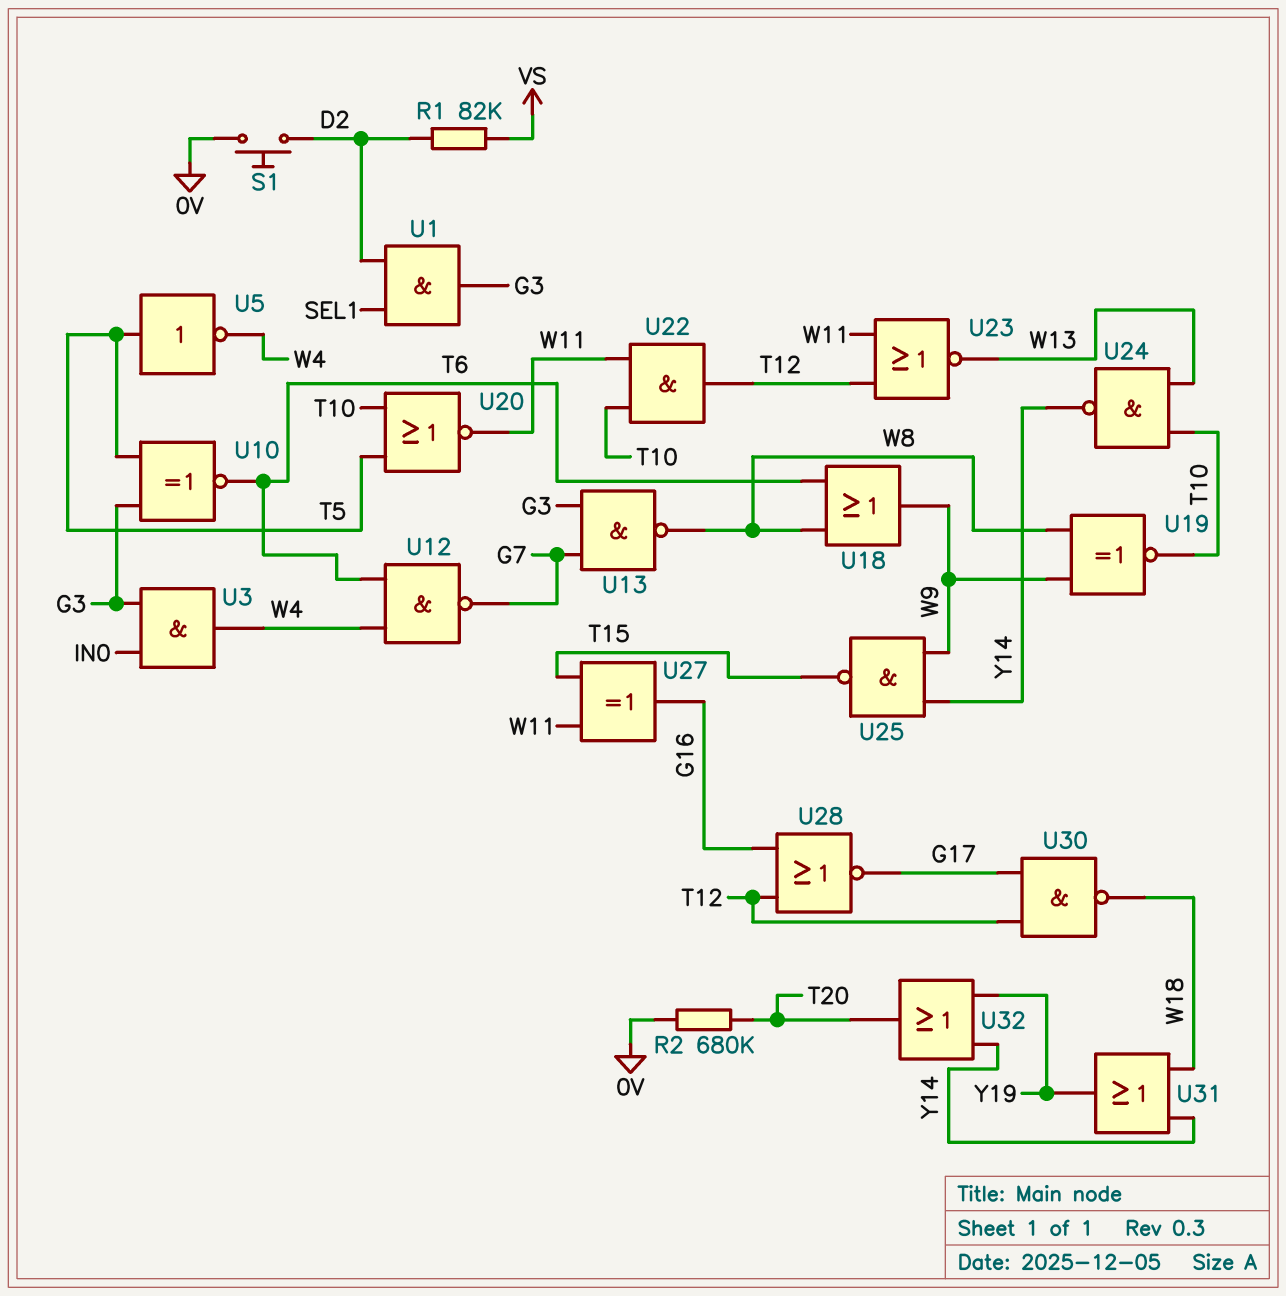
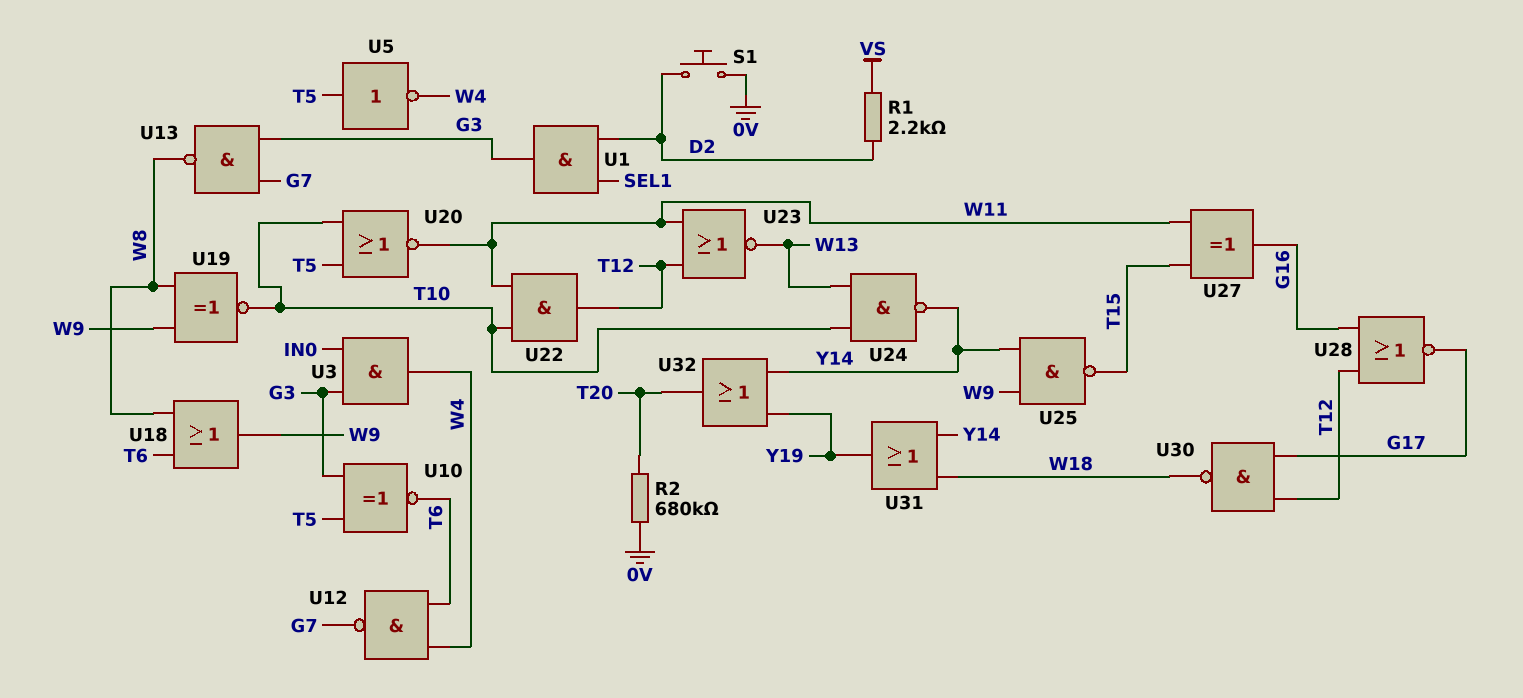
R1: 82k (D2, VS) -> 2.2k (D2, VS)

